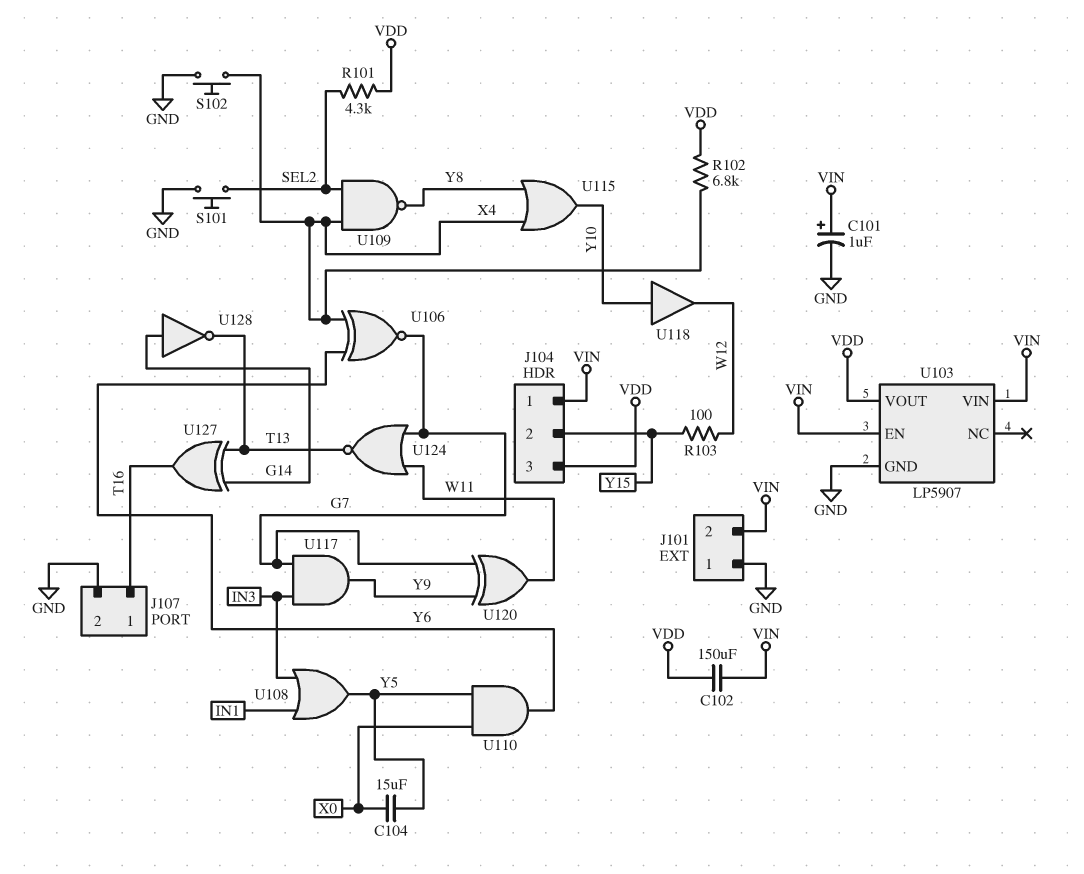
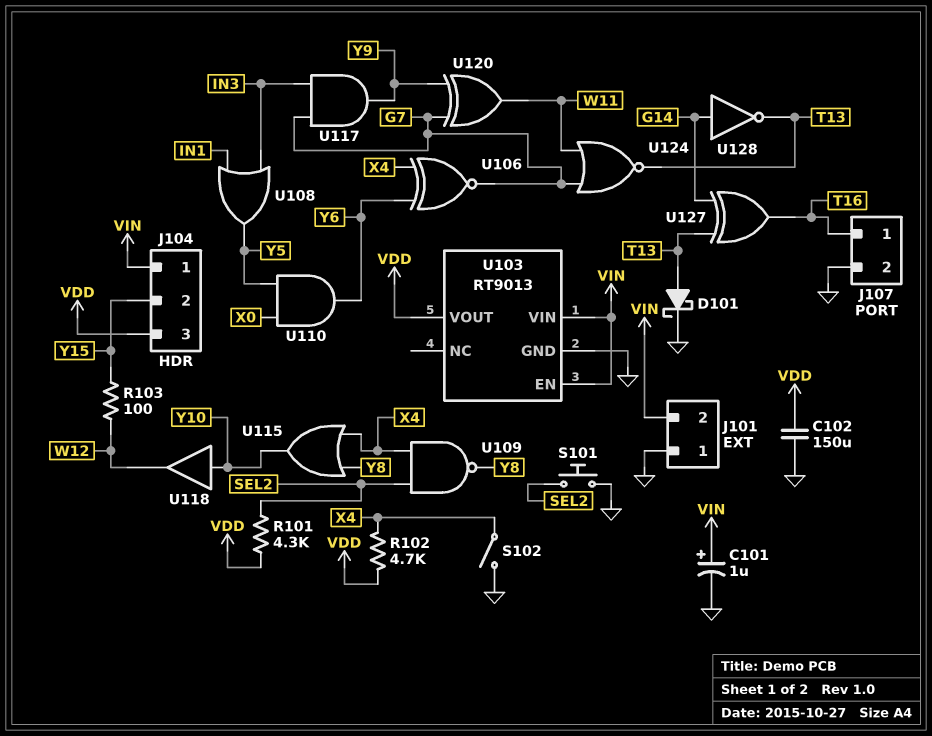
C102: 150uF (VDD, VIN) -> 150uF (GND, VDD)
C104: 15uF (X0, Y5) -> none
D101: none -> schottky (A T13, K GND)
R102: 6.8k (VDD, X4) -> 4.7k (VDD, X4)
S102: button (GND, X4) -> switch (GND, X4)
U103: LP5907 -> RT9013

